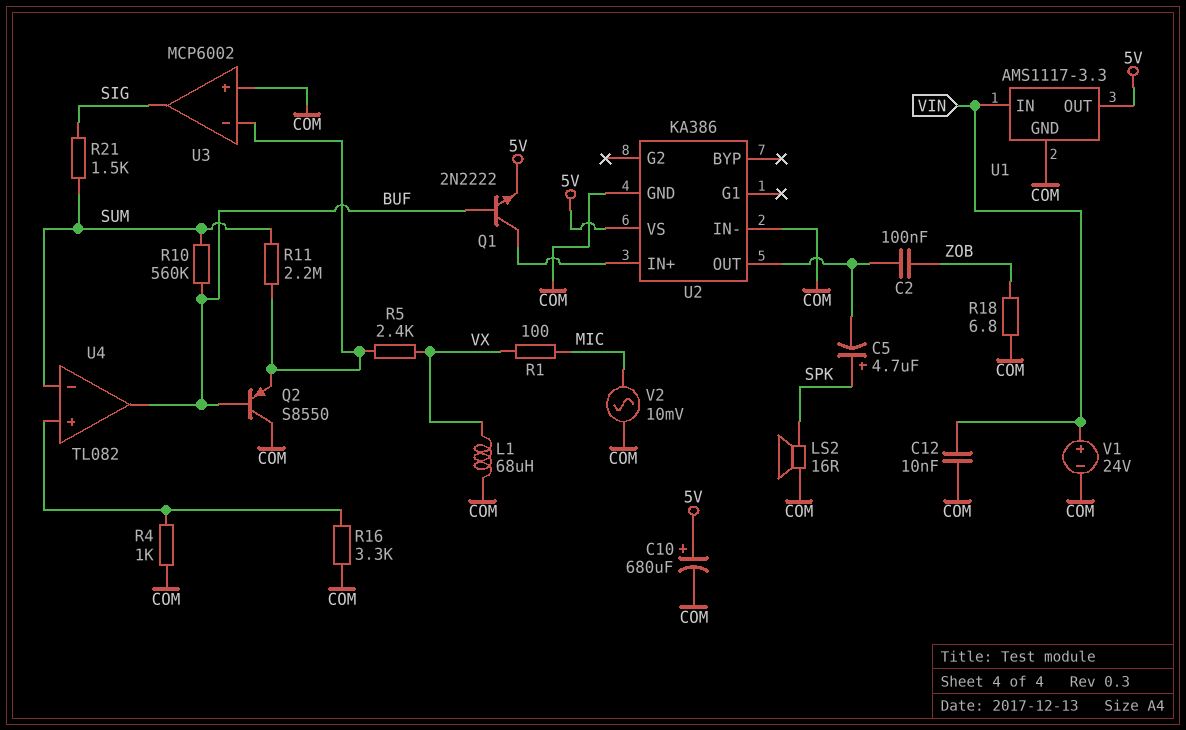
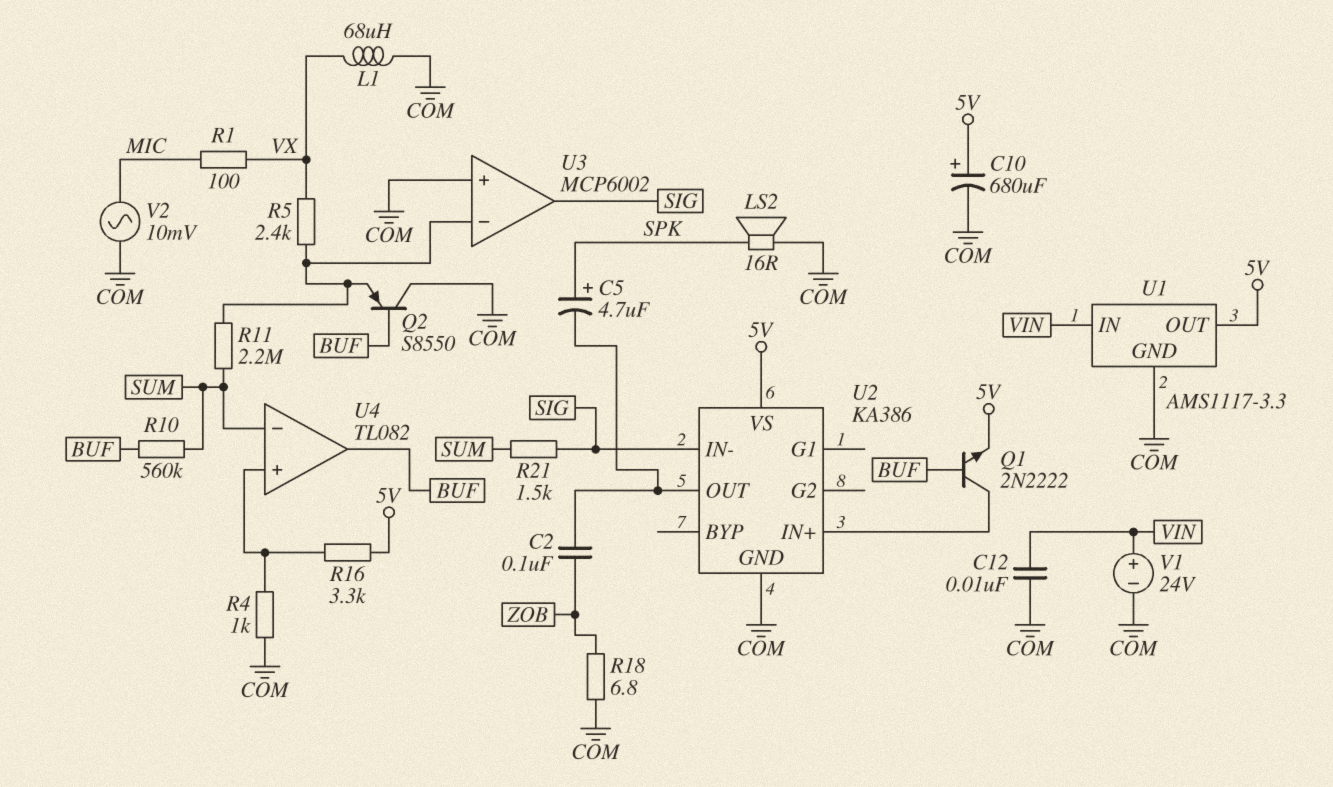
R16: 3.3k (COM, U4/in+) -> 3.3k (5V, U4/in+)
U2 pin IN-: COM -> SIG

